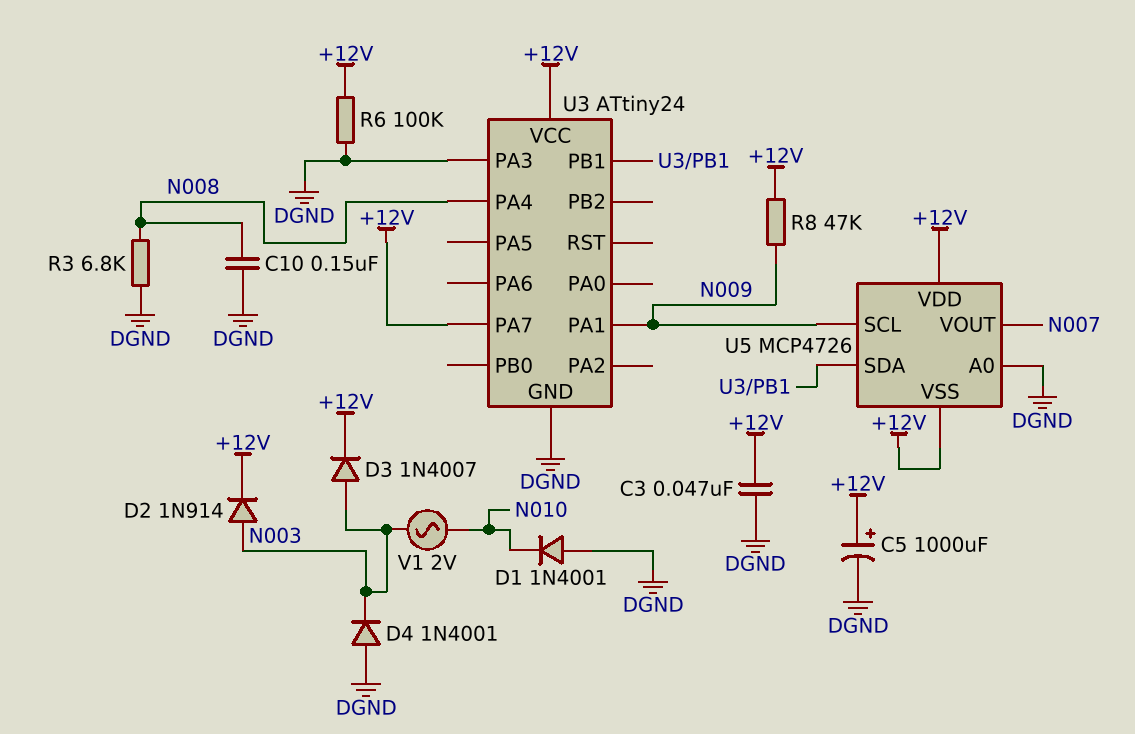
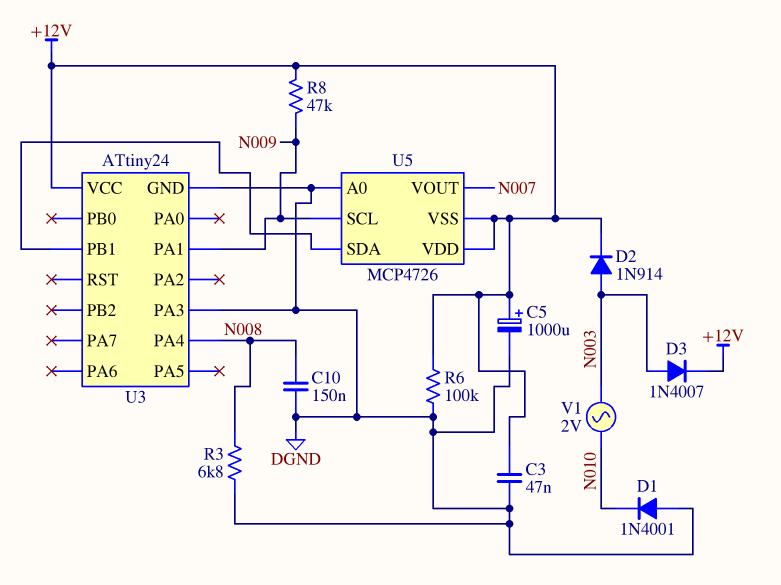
D4: diode 1N4001 (A DGND, K N003) -> none
U3 pin PA7: +12V -> none

